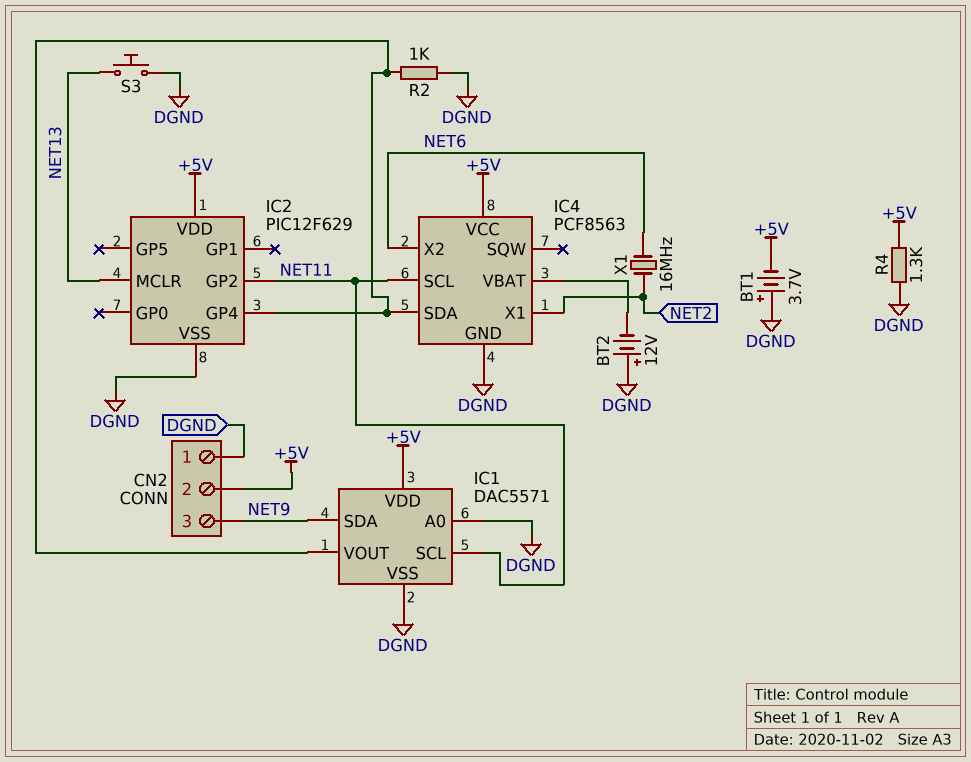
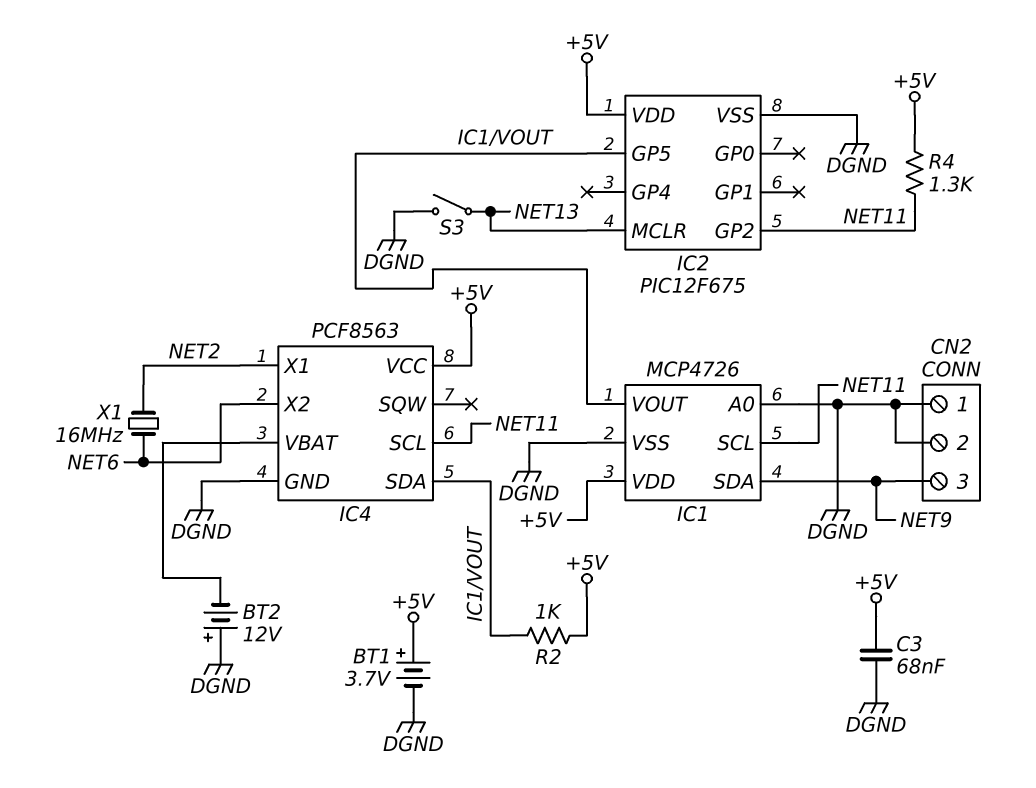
BT1: 3.7V (plus DGND, minus +5V) -> 3.7V (plus +5V, minus DGND)
C3: none -> 68nF (+5V, DGND)
CN2 pin 2: +5V -> DGND
IC1: DAC5571 -> MCP4726
IC2: PIC12F629 -> PIC12F675
IC2 pin GP4: IC1/VOUT -> none
IC2 pin GP5: none -> IC1/VOUT
R2: 1k (DGND, IC1/VOUT) -> 1k (+5V, IC1/VOUT)
R4: 1.3k (+5V, DGND) -> 1.3k (+5V, NET11)
S3: button (DGND, NET13) -> switch (DGND, NET13)

